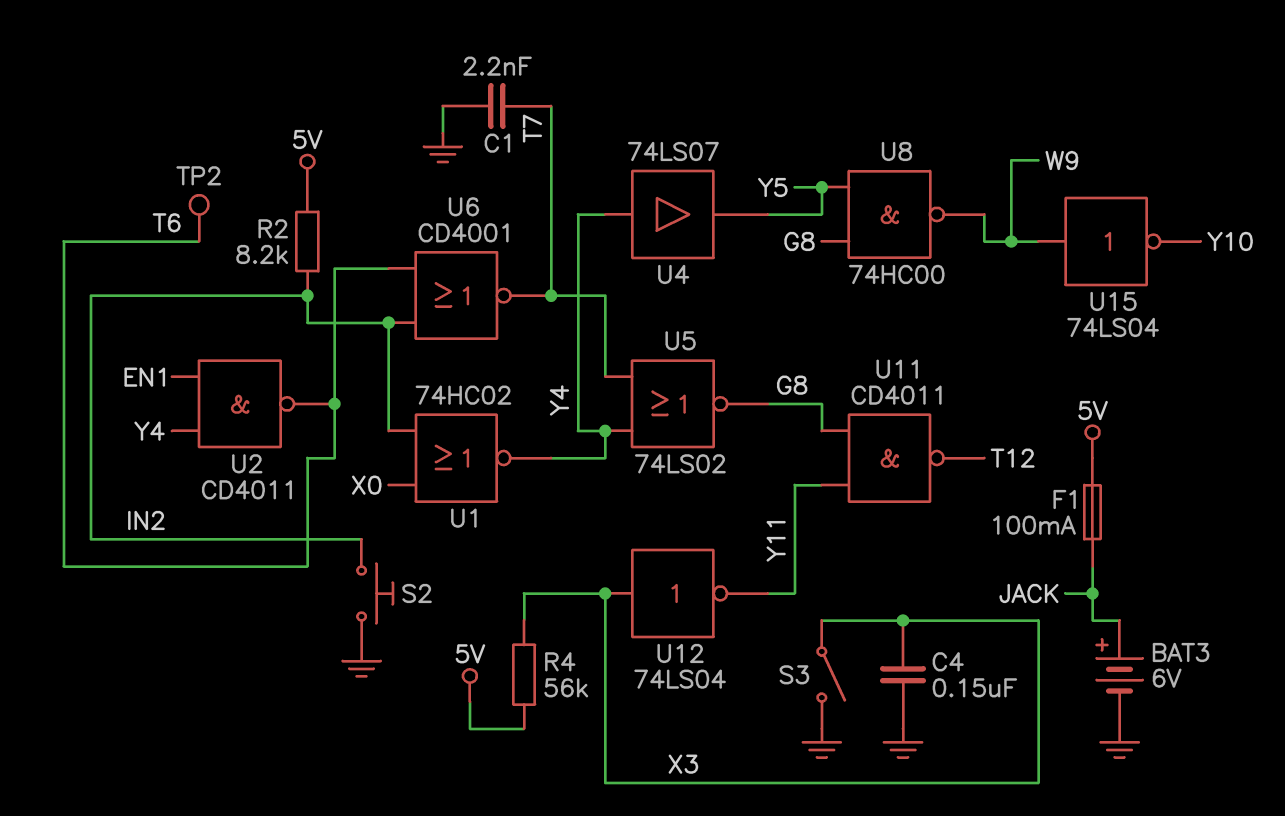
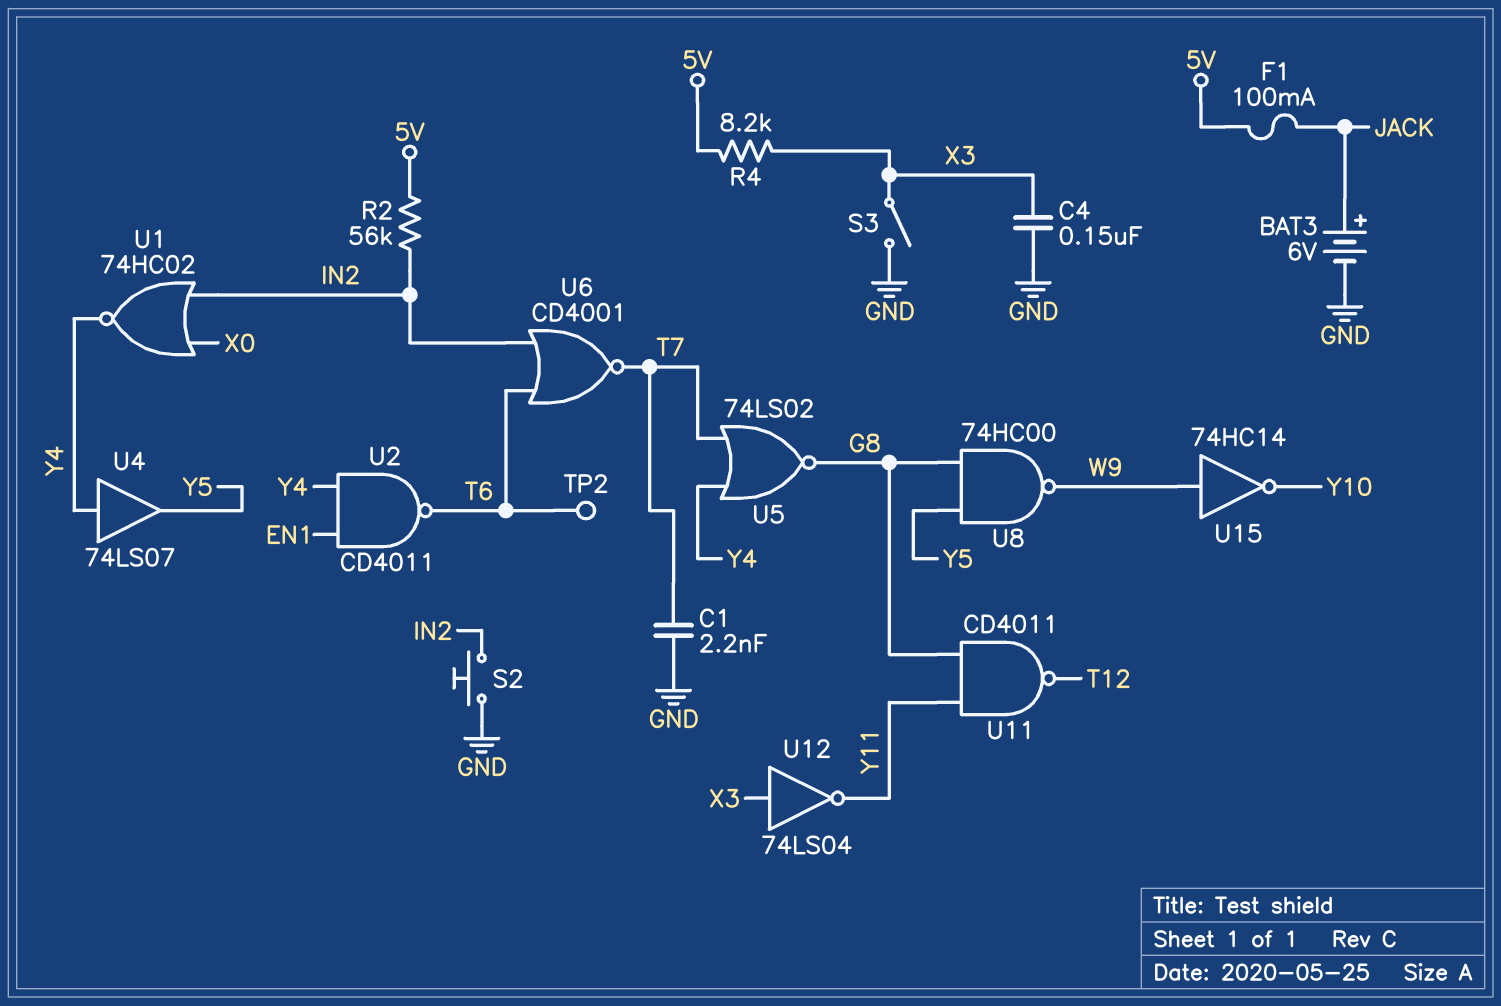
R2: 8.2k (5V, IN2) -> 56k (5V, IN2)
R4: 56k (5V, X3) -> 8.2k (5V, X3)
U15: NOT 74LS04 (in W9, out Y10) -> NOT 74HC14 (in W9, out Y10)

